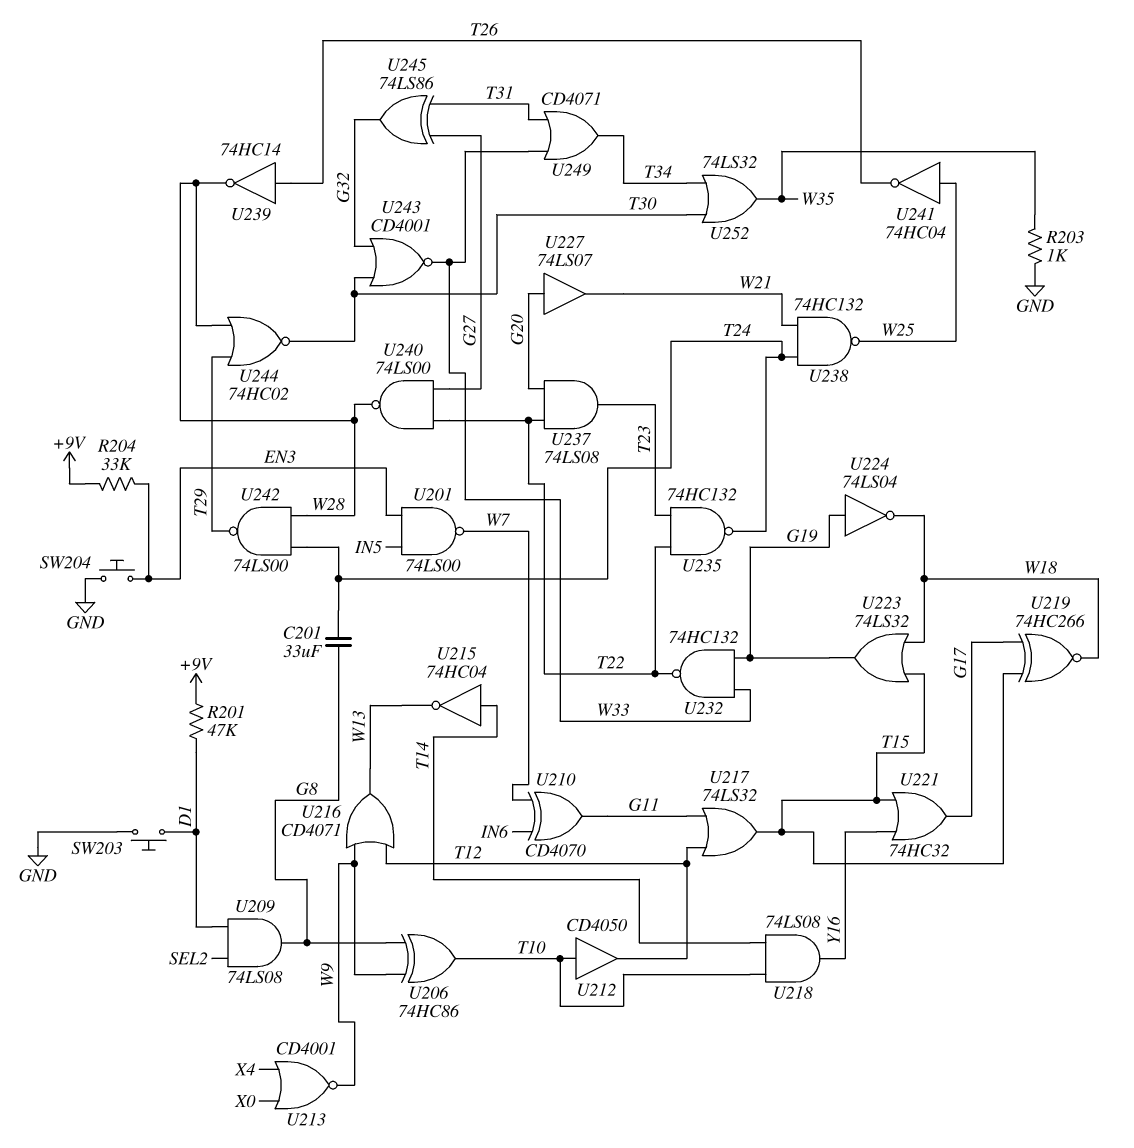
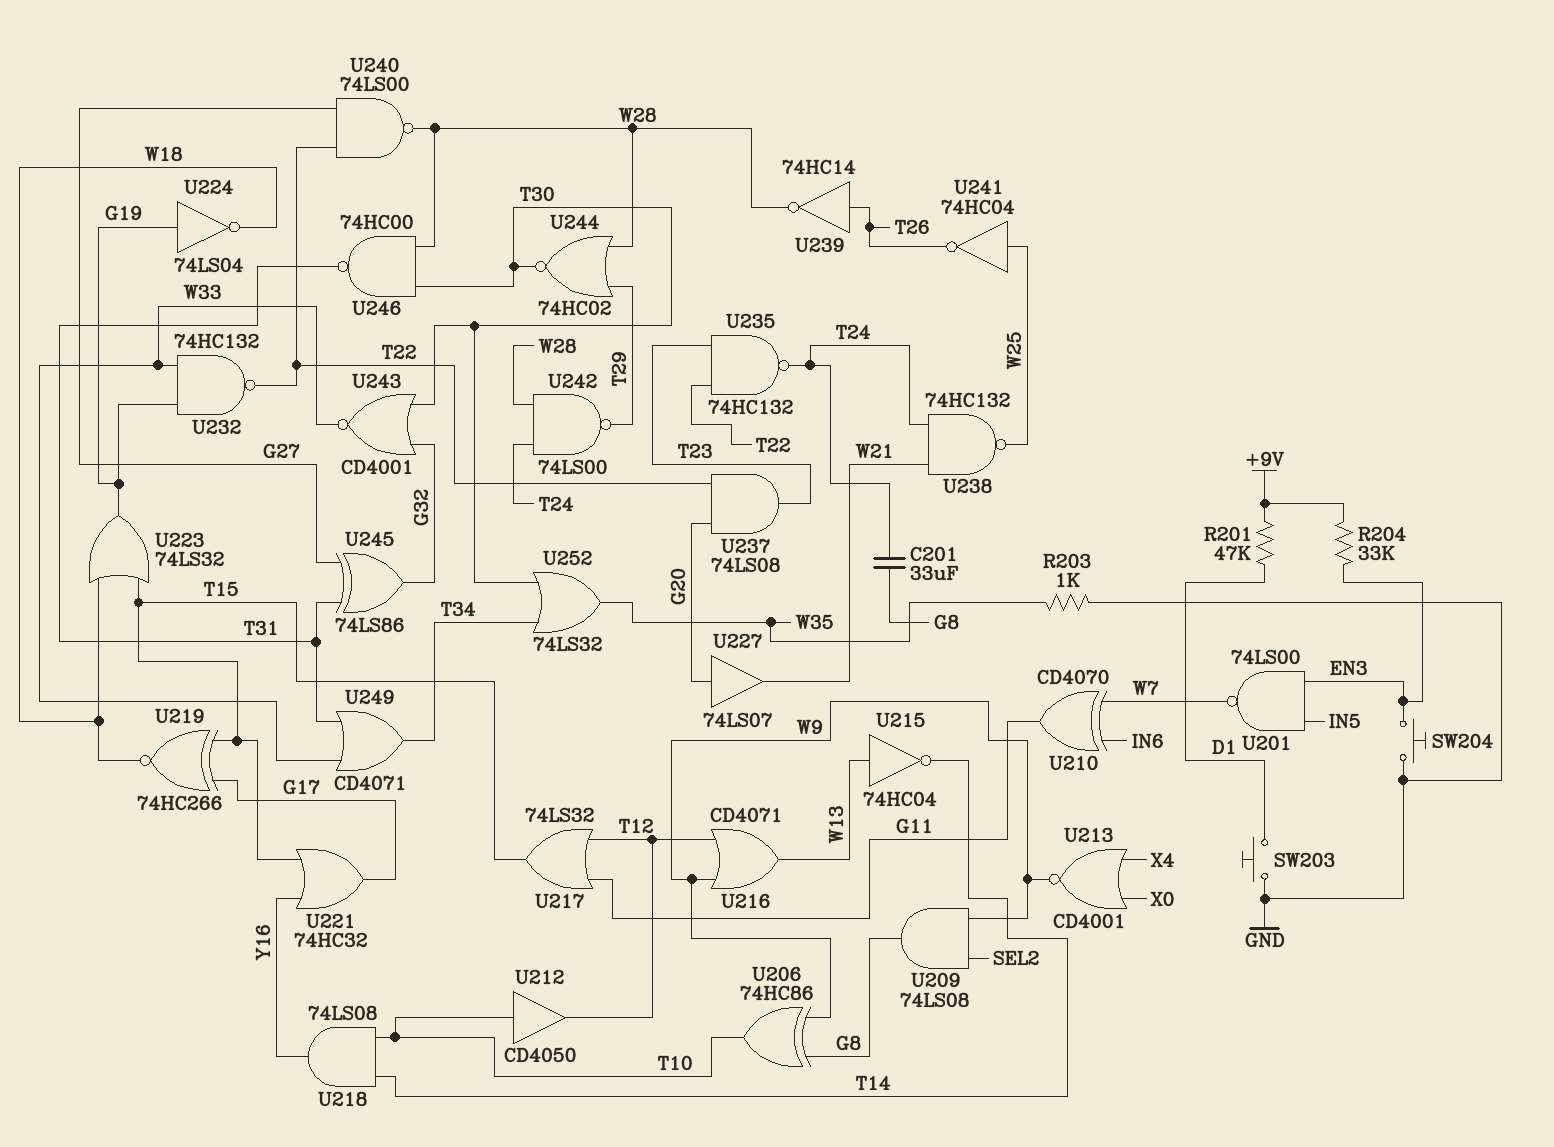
U209: AND 74LS08 (in D1, in SEL2, out G8) -> AND 74LS08 (in SEL2, in W9, out G8)
U215: NOT 74HC04 (in T14, out W13) -> NOT 74HC04 (in W13, out T14)
U246: none -> NAND 74HC00 (in T30, in W28, out T31)

